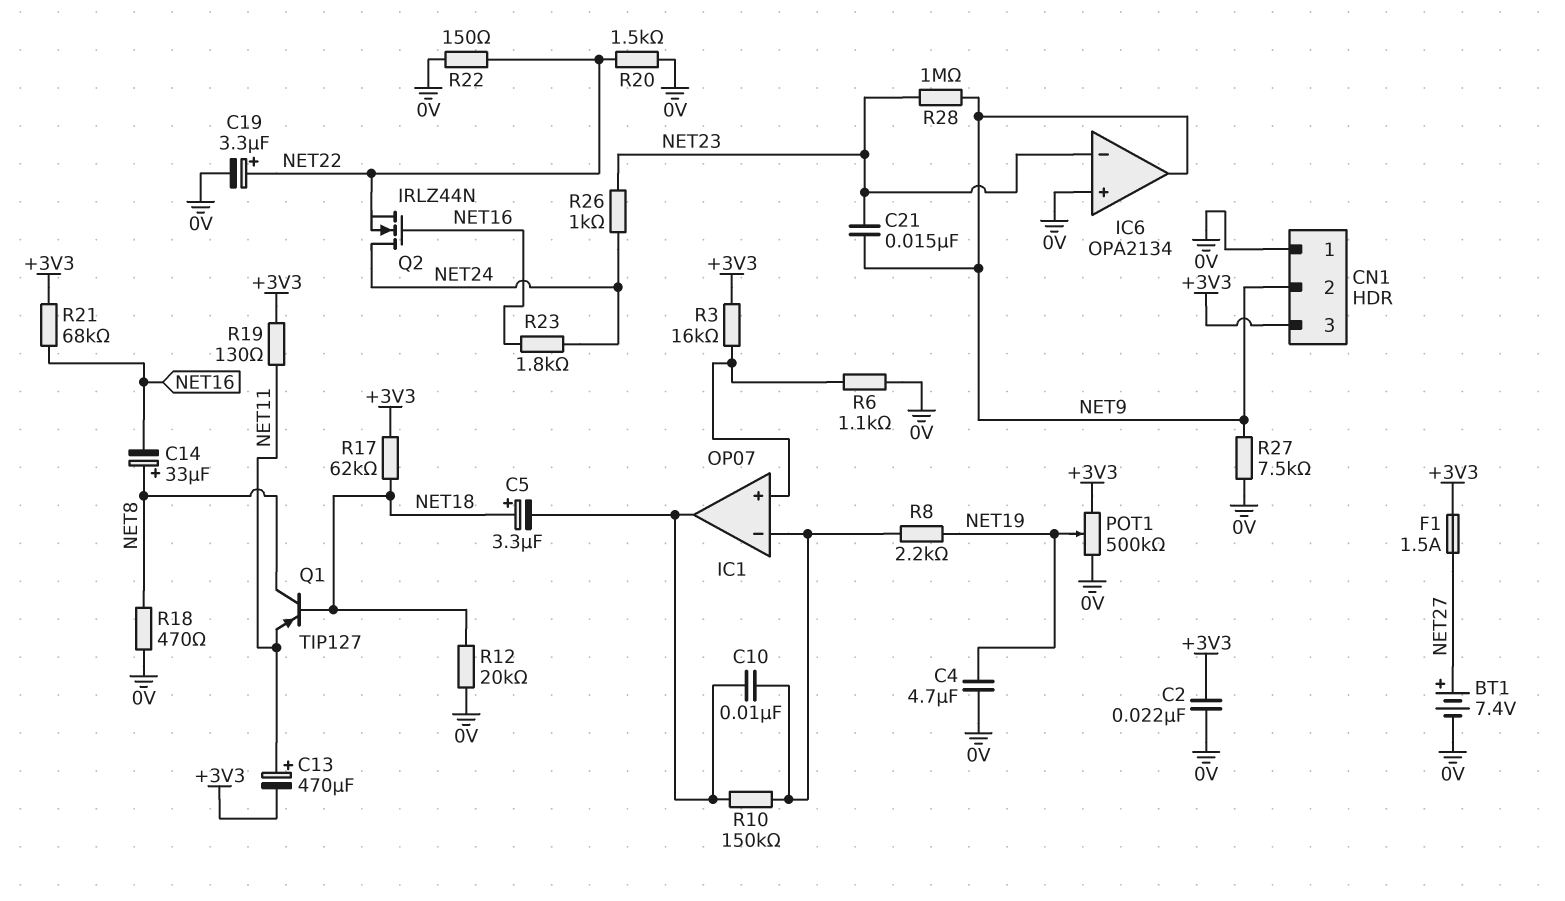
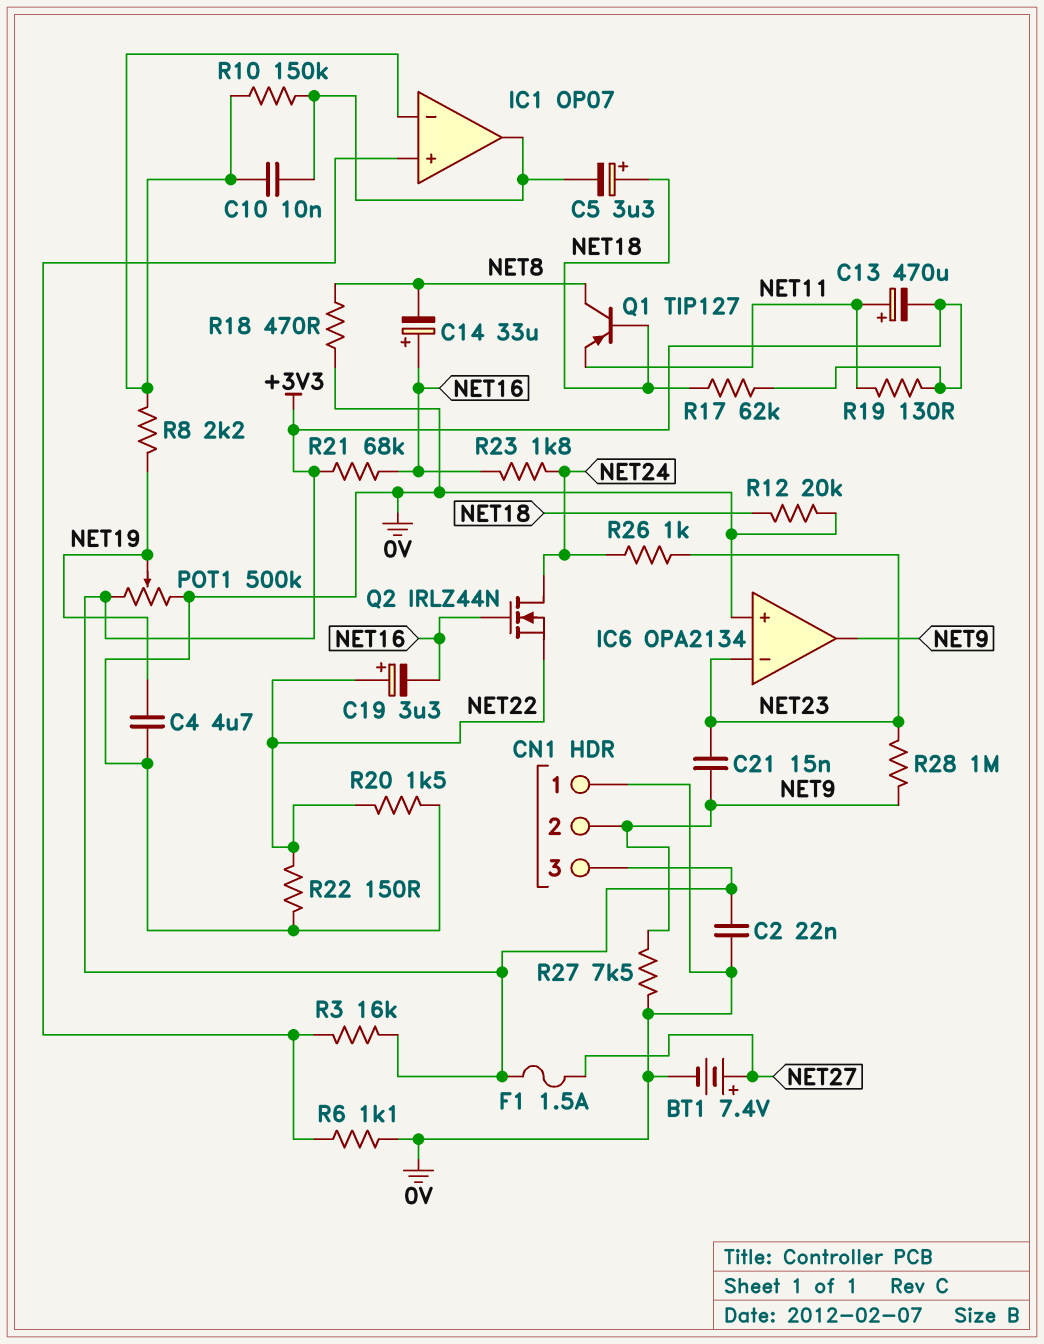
C14: 33uF (plus NET8, minus NET16) -> 33uF (plus NET16, minus NET8)
C19: 3.3uF (plus NET22, minus 0V) -> 3.3uF (plus NET22, minus NET16)

